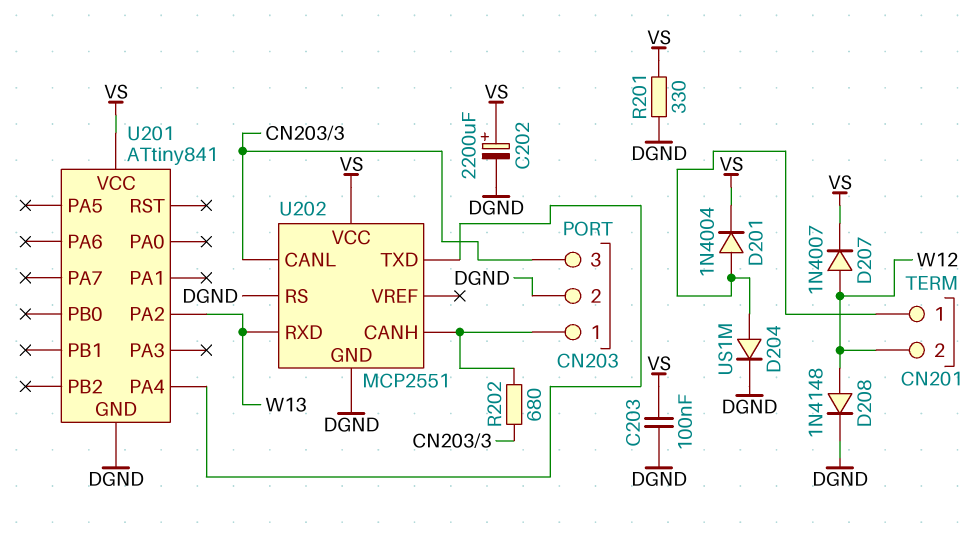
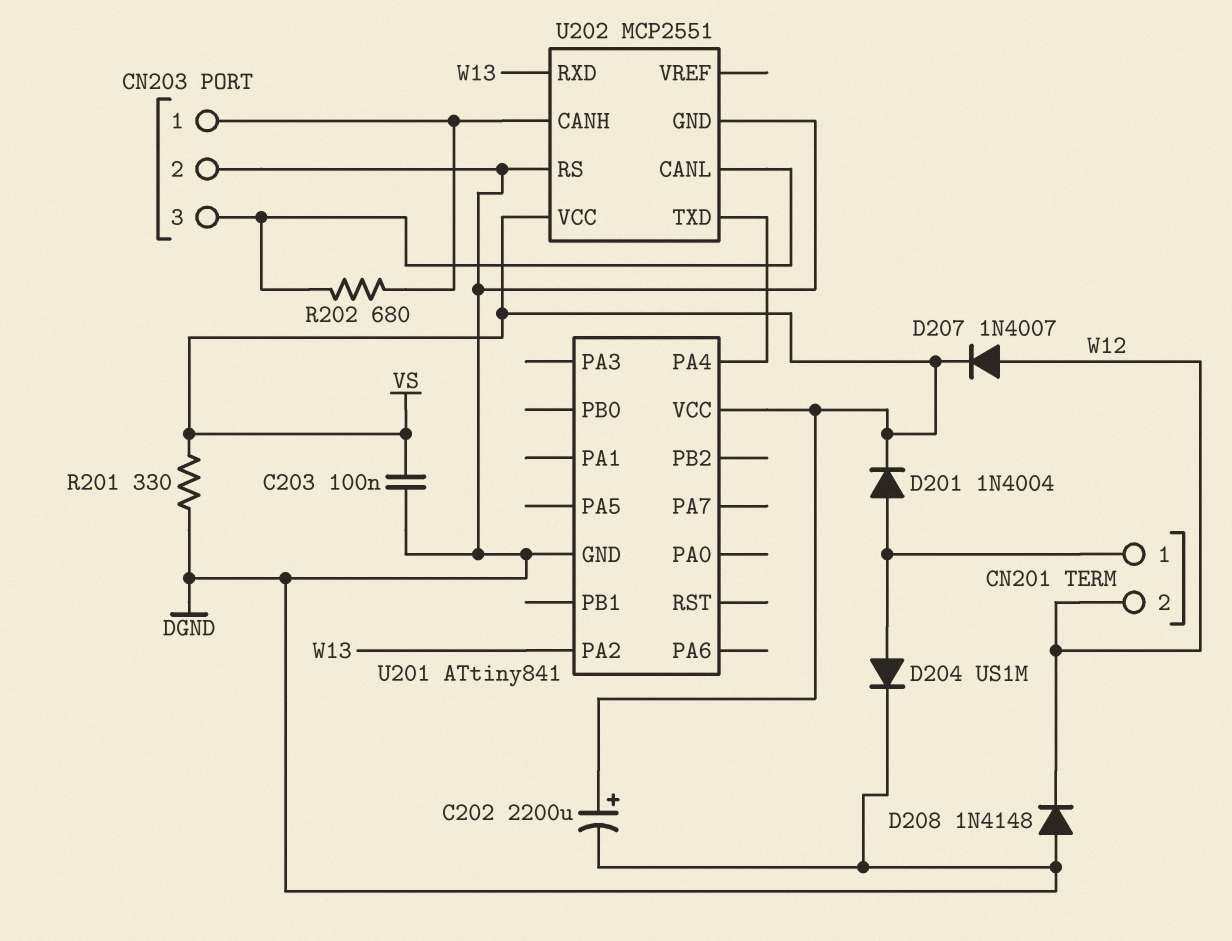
D208: diode 1N4148 (A W12, K DGND) -> diode 1N4148 (A DGND, K W12)

